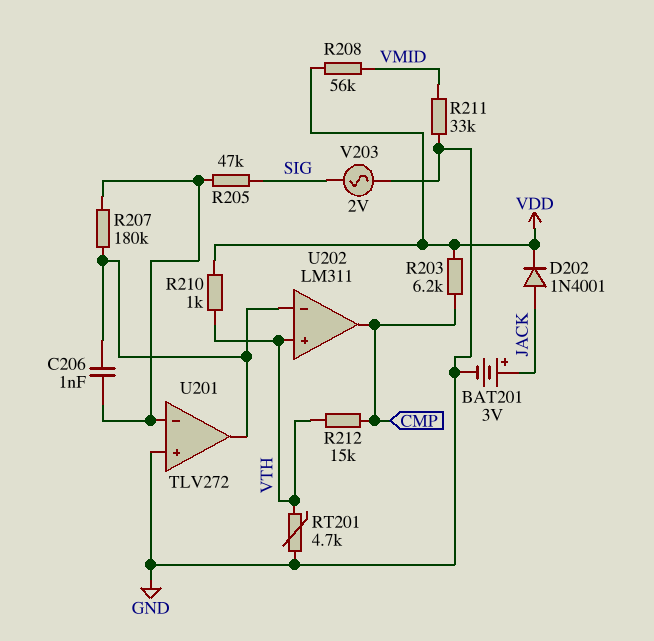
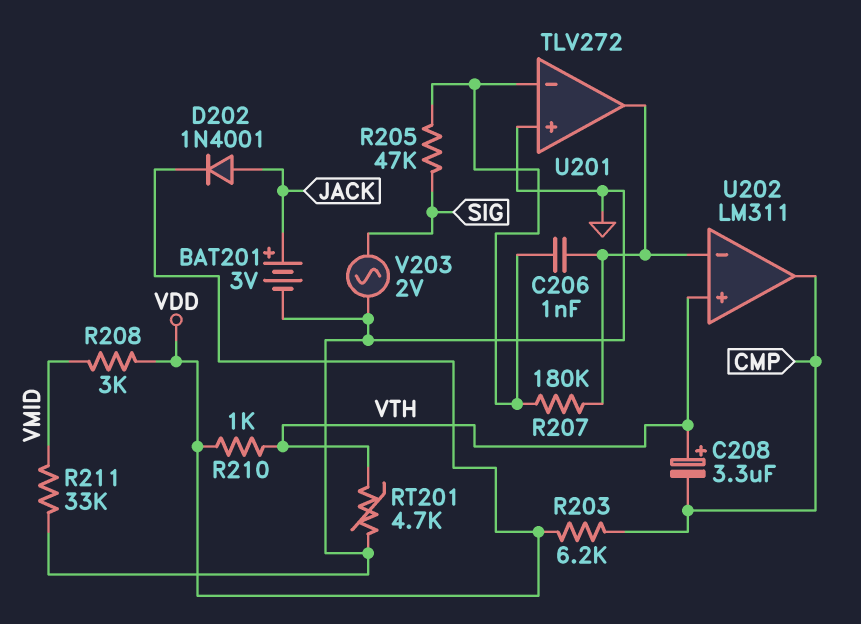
C208: none -> 3.3uF (plus VTH, minus CMP)
R208: 56k (VDD, VMID) -> 3k (VDD, VMID)
R212: 15k (CMP, VTH) -> none

